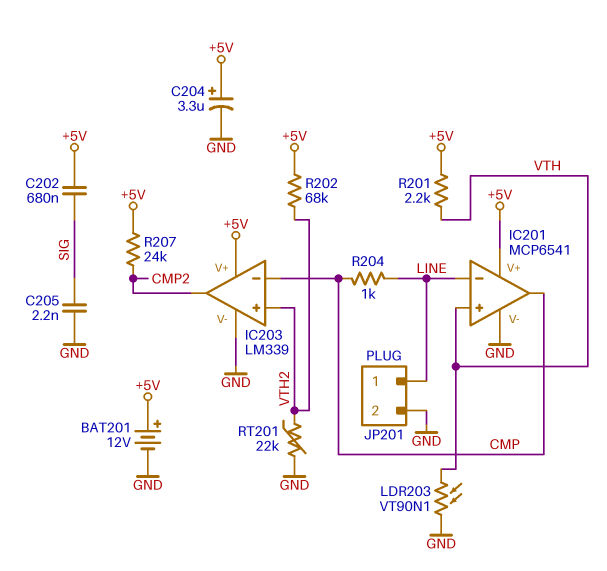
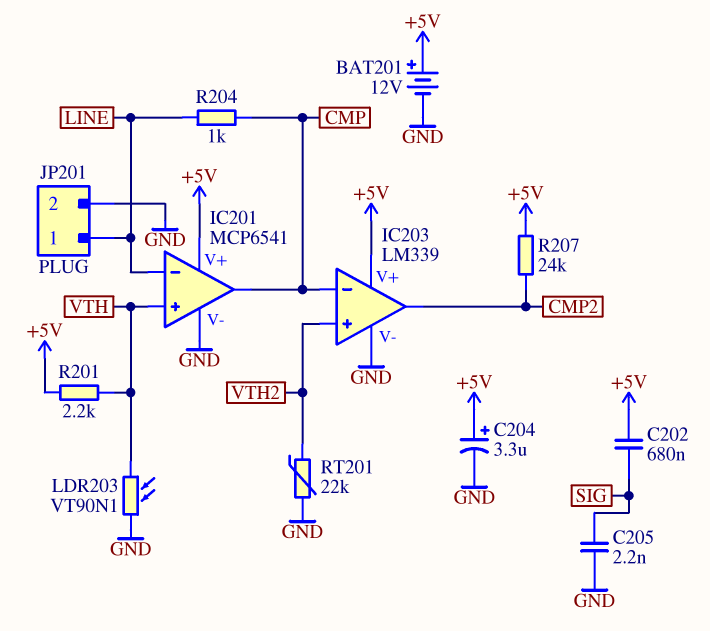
R202: 68k (+5V, VTH2) -> none

